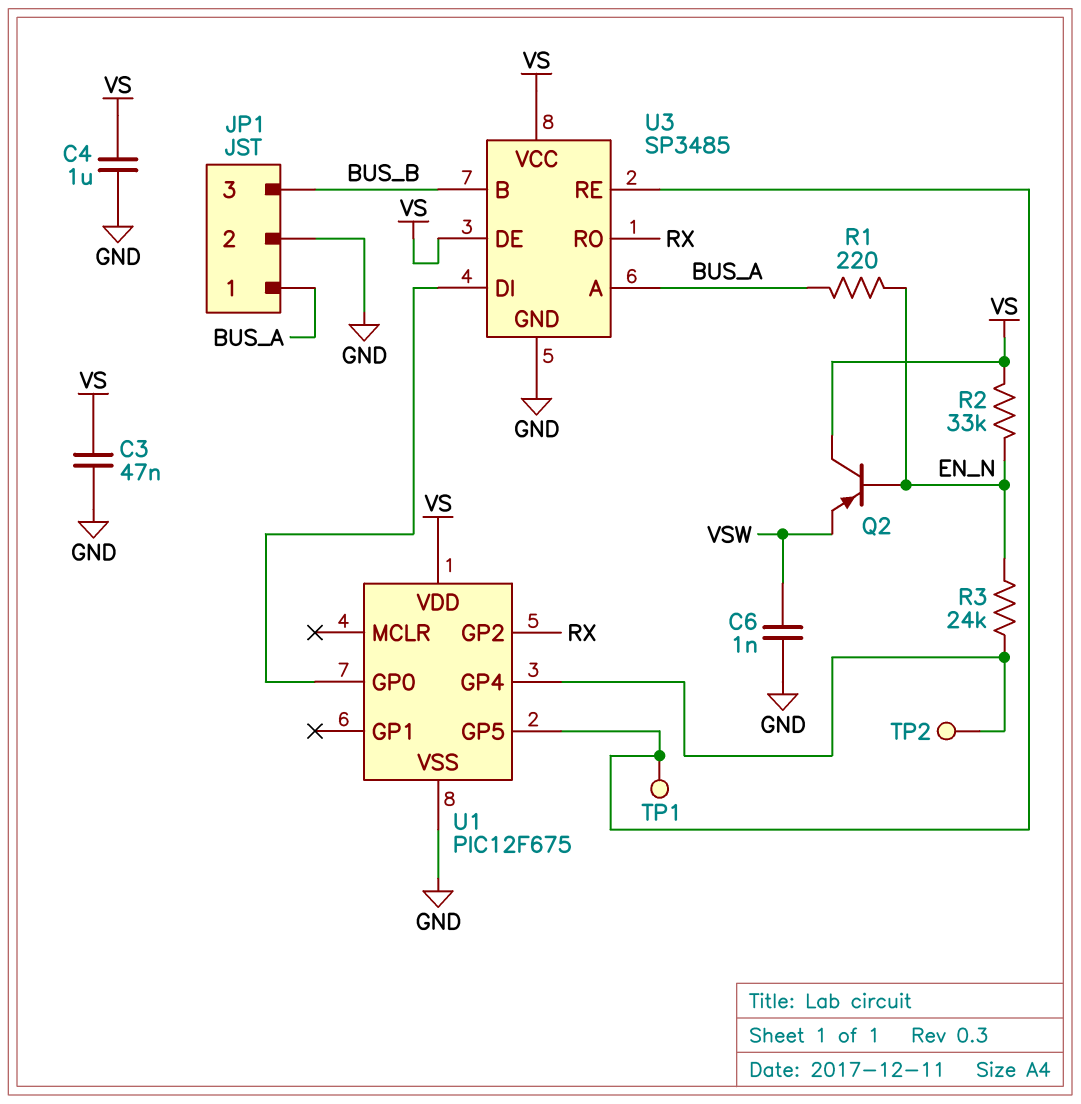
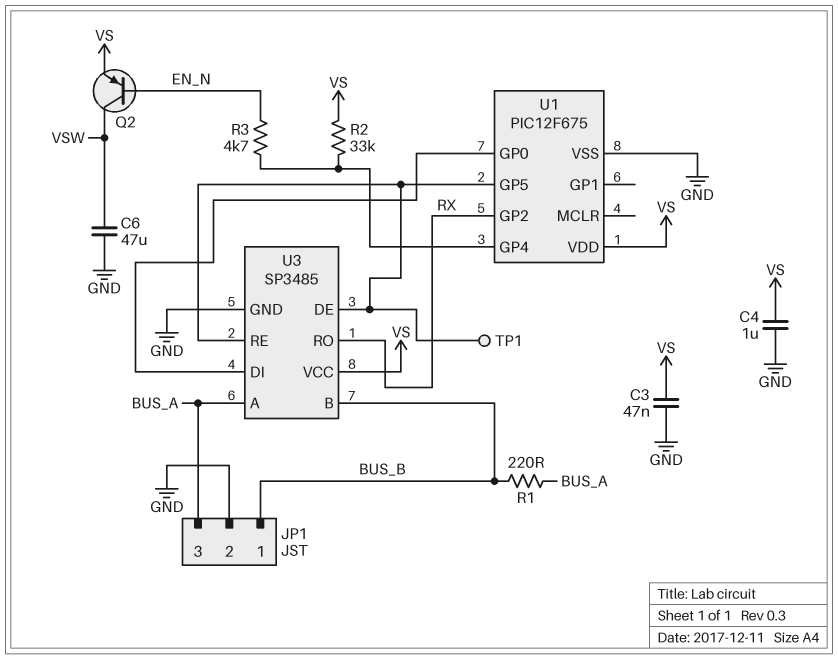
C6: 1nF (GND, VSW) -> 47uF (GND, VSW)
JP1 pin 1: BUS_A -> BUS_B
JP1 pin 3: BUS_B -> BUS_A
Q2: PNP (B EN_N, C VS, E VSW) -> PNP (B EN_N, C VSW, E VS)
R1: 220 (BUS_A, EN_N) -> 220 (BUS_A, BUS_B)
R2: 33k (EN_N, VS) -> 33k (U1/GP4, VS)
R3: 24k (EN_N, U1/GP4) -> 4.7k (EN_N, U1/GP4)
TP2: test point (U1/GP4) -> none
U3 pin DE: VS -> U1/GP5

